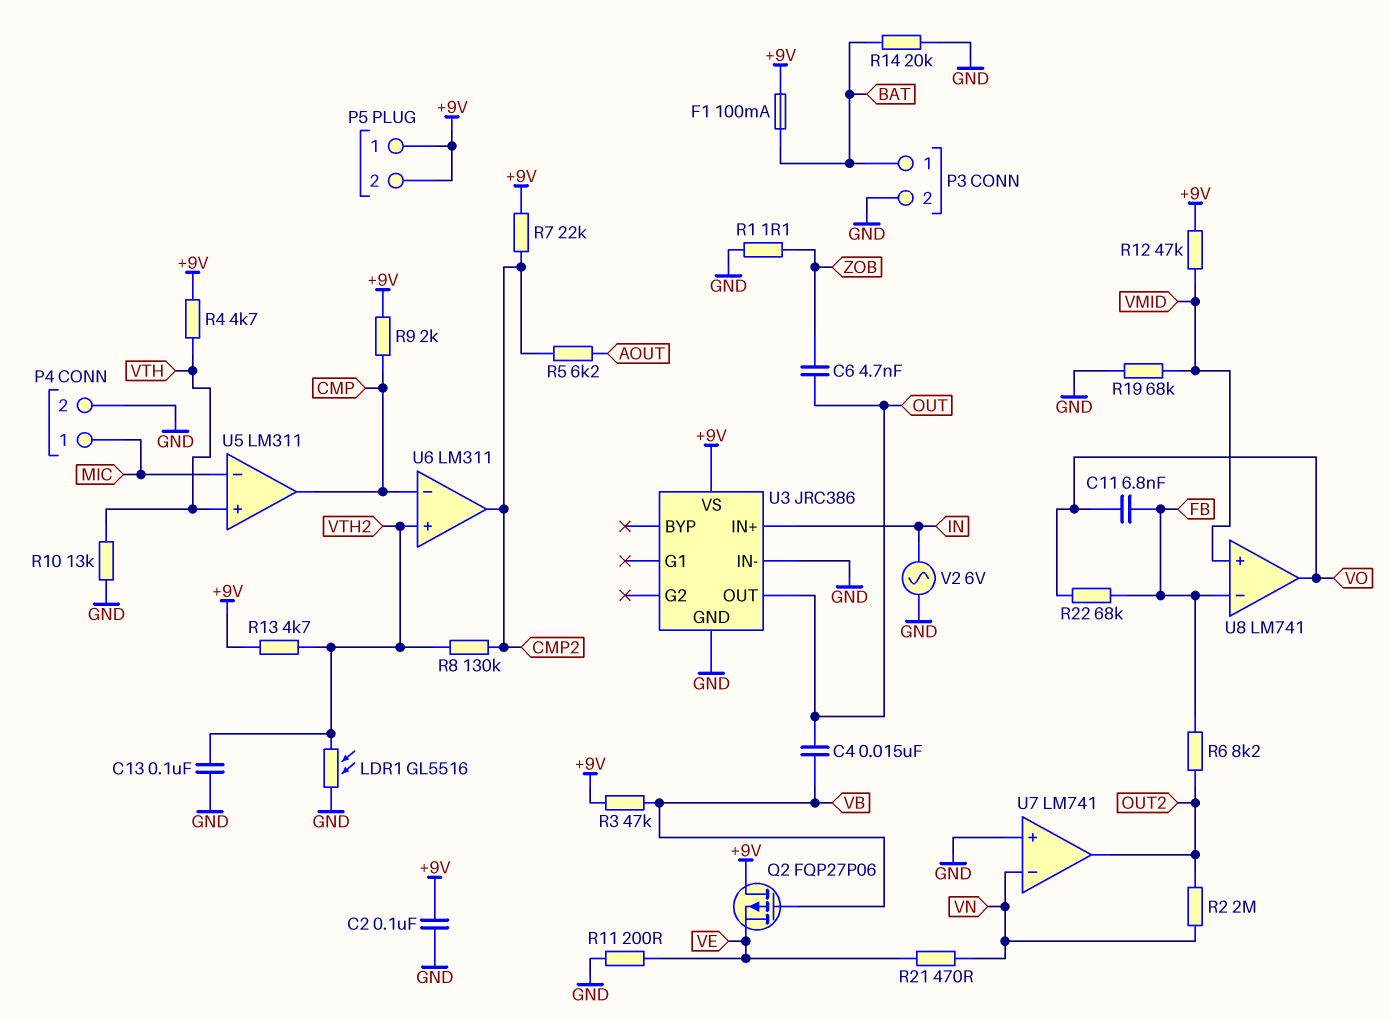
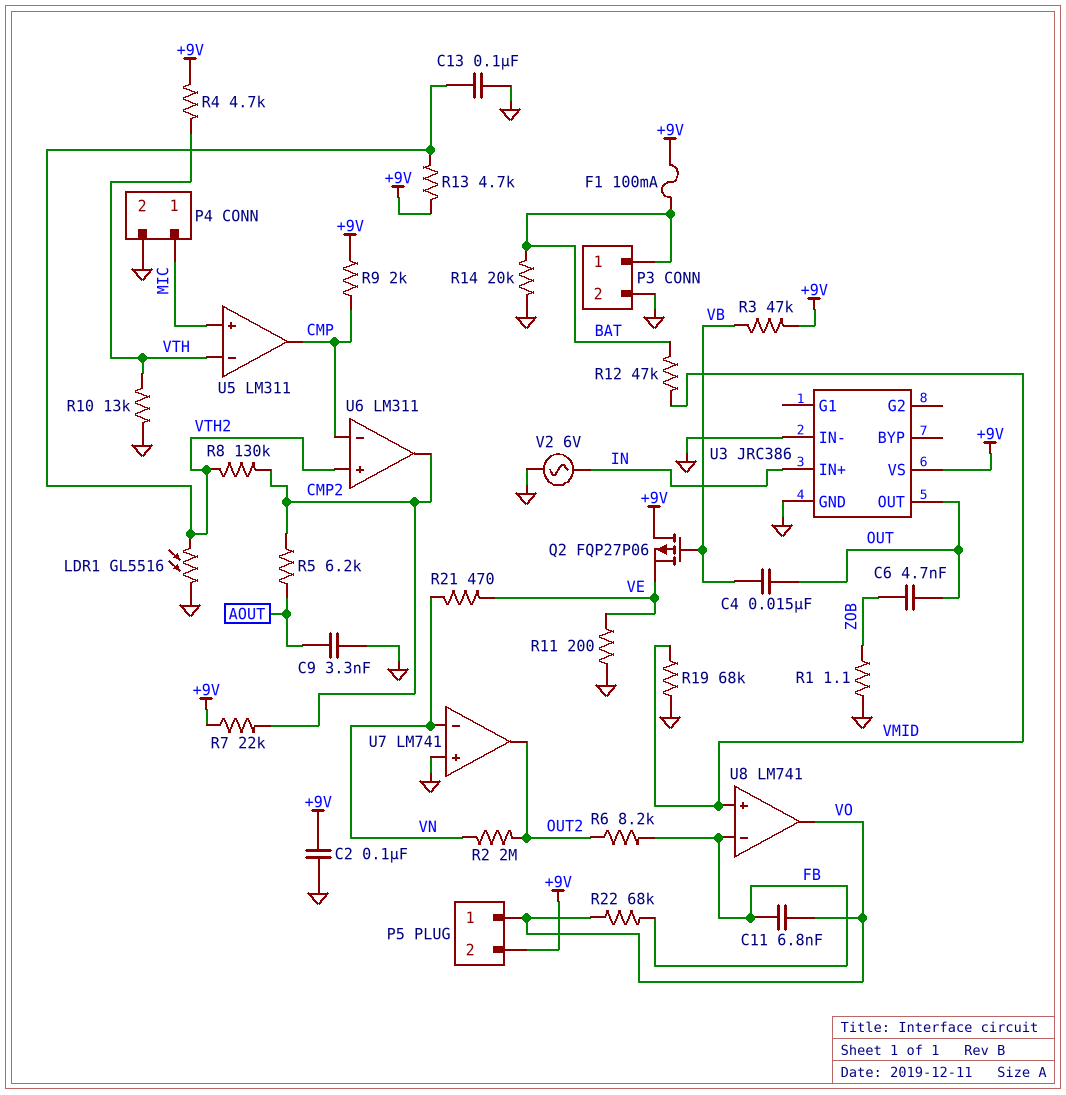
C9: none -> 3.3nF (AOUT, GND)
P5 pin 1: +9V -> VO
R12: 47k (+9V, VMID) -> 47k (BAT, VMID)
U5 pin in+: VTH -> MIC
U5 pin in-: MIC -> VTH

